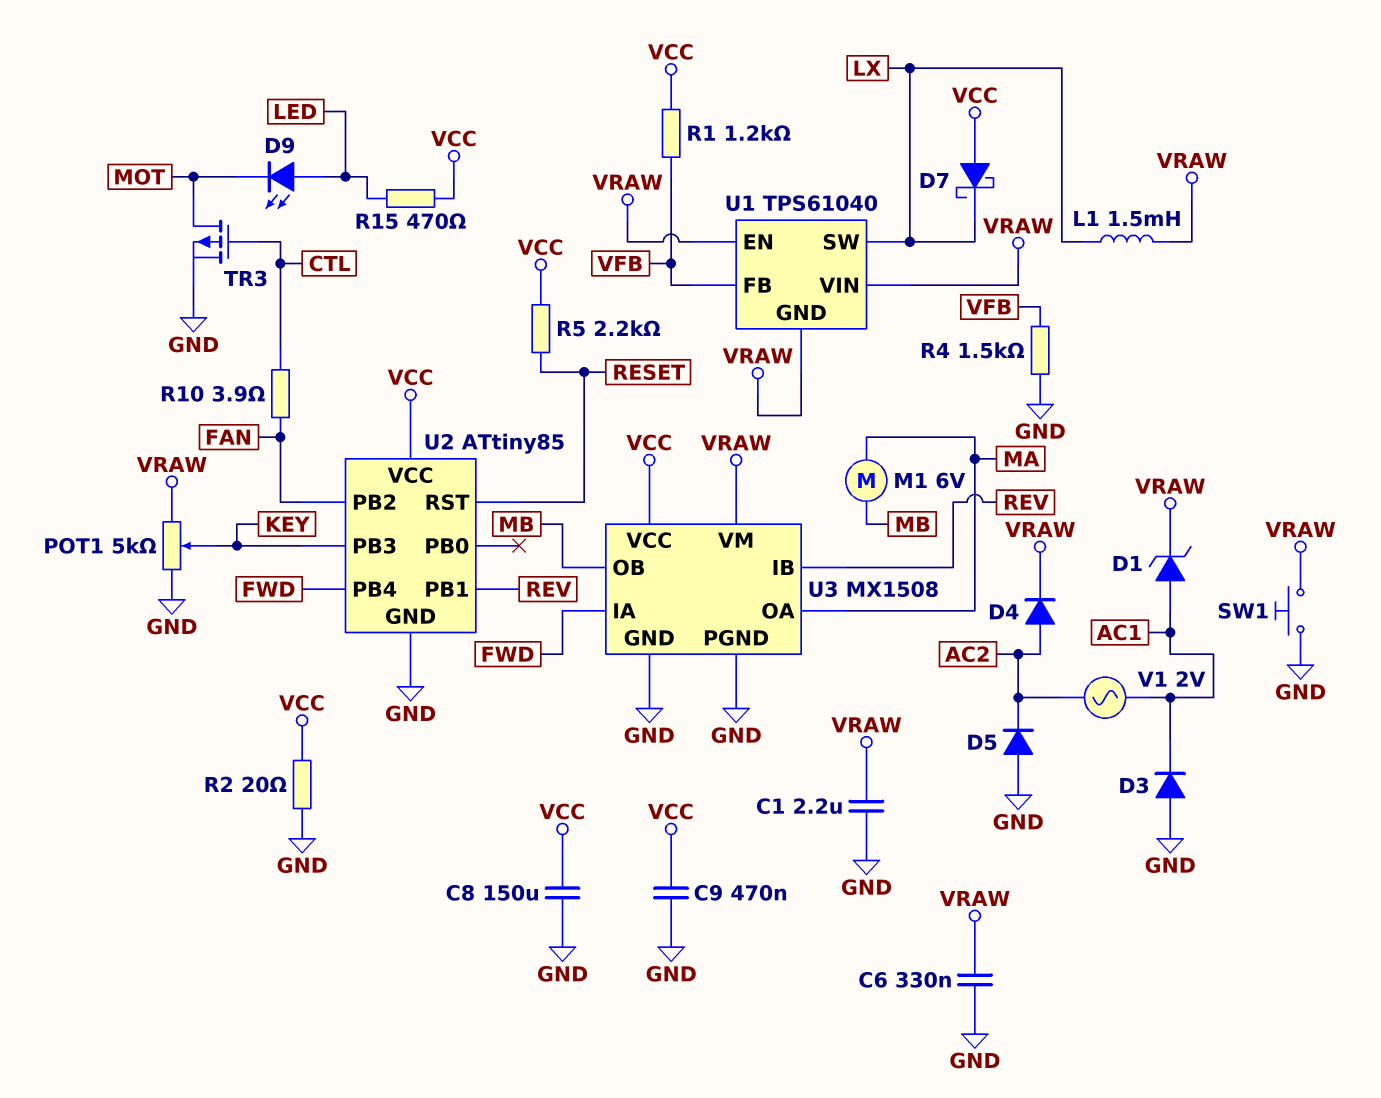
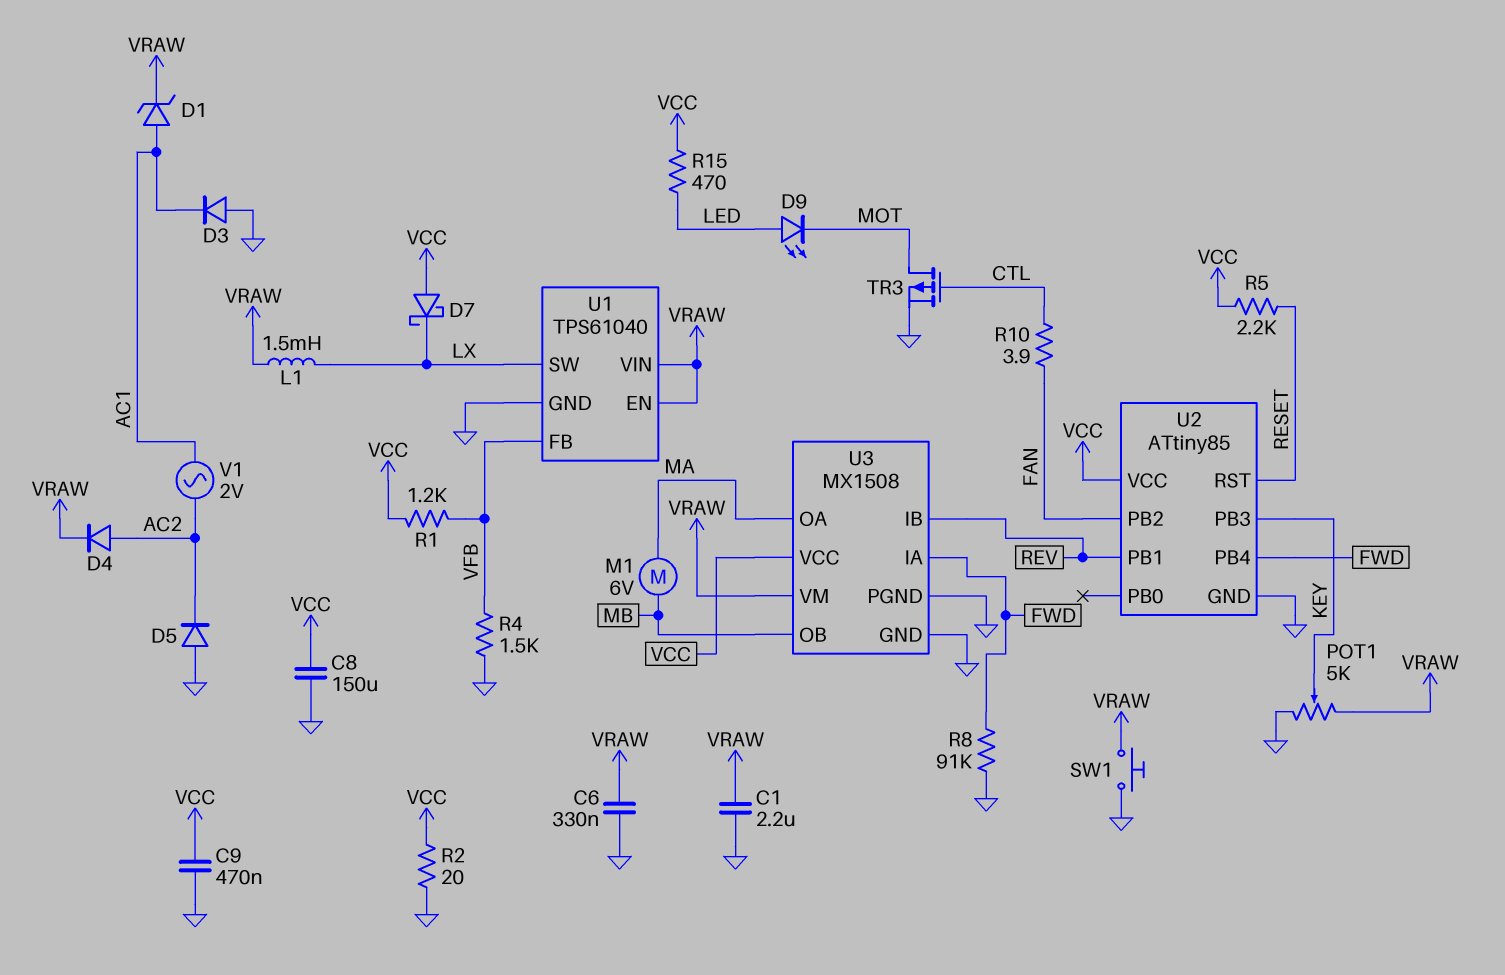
R8: none -> 91k (FWD, GND)
U1 pin GND: VRAW -> GND

